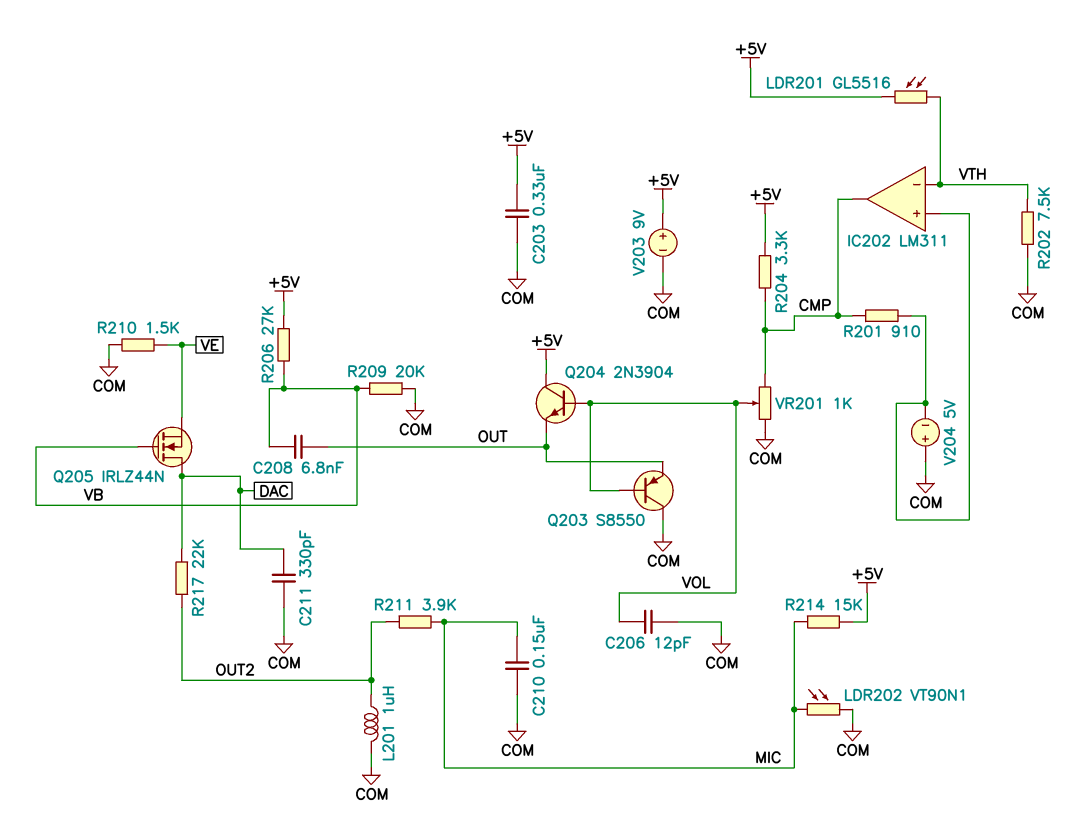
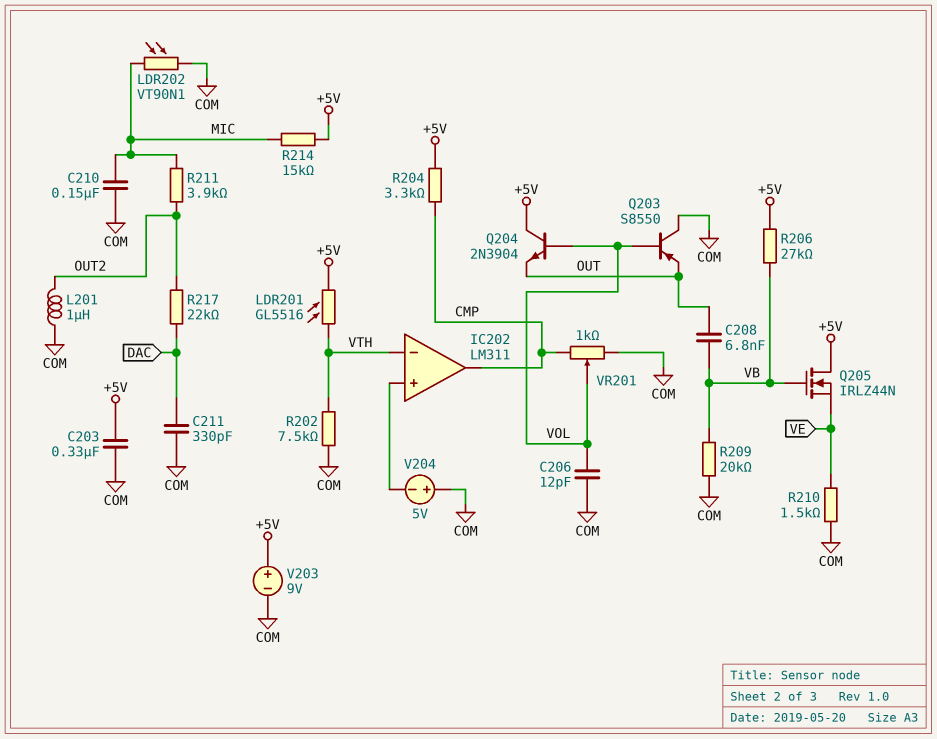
Q205: NMOS IRLZ44N (G VB, D DAC, S VE) -> NMOS IRLZ44N (G VB, D +5V, S VE)
R201: 910 (CMP, IC202/in+) -> none

